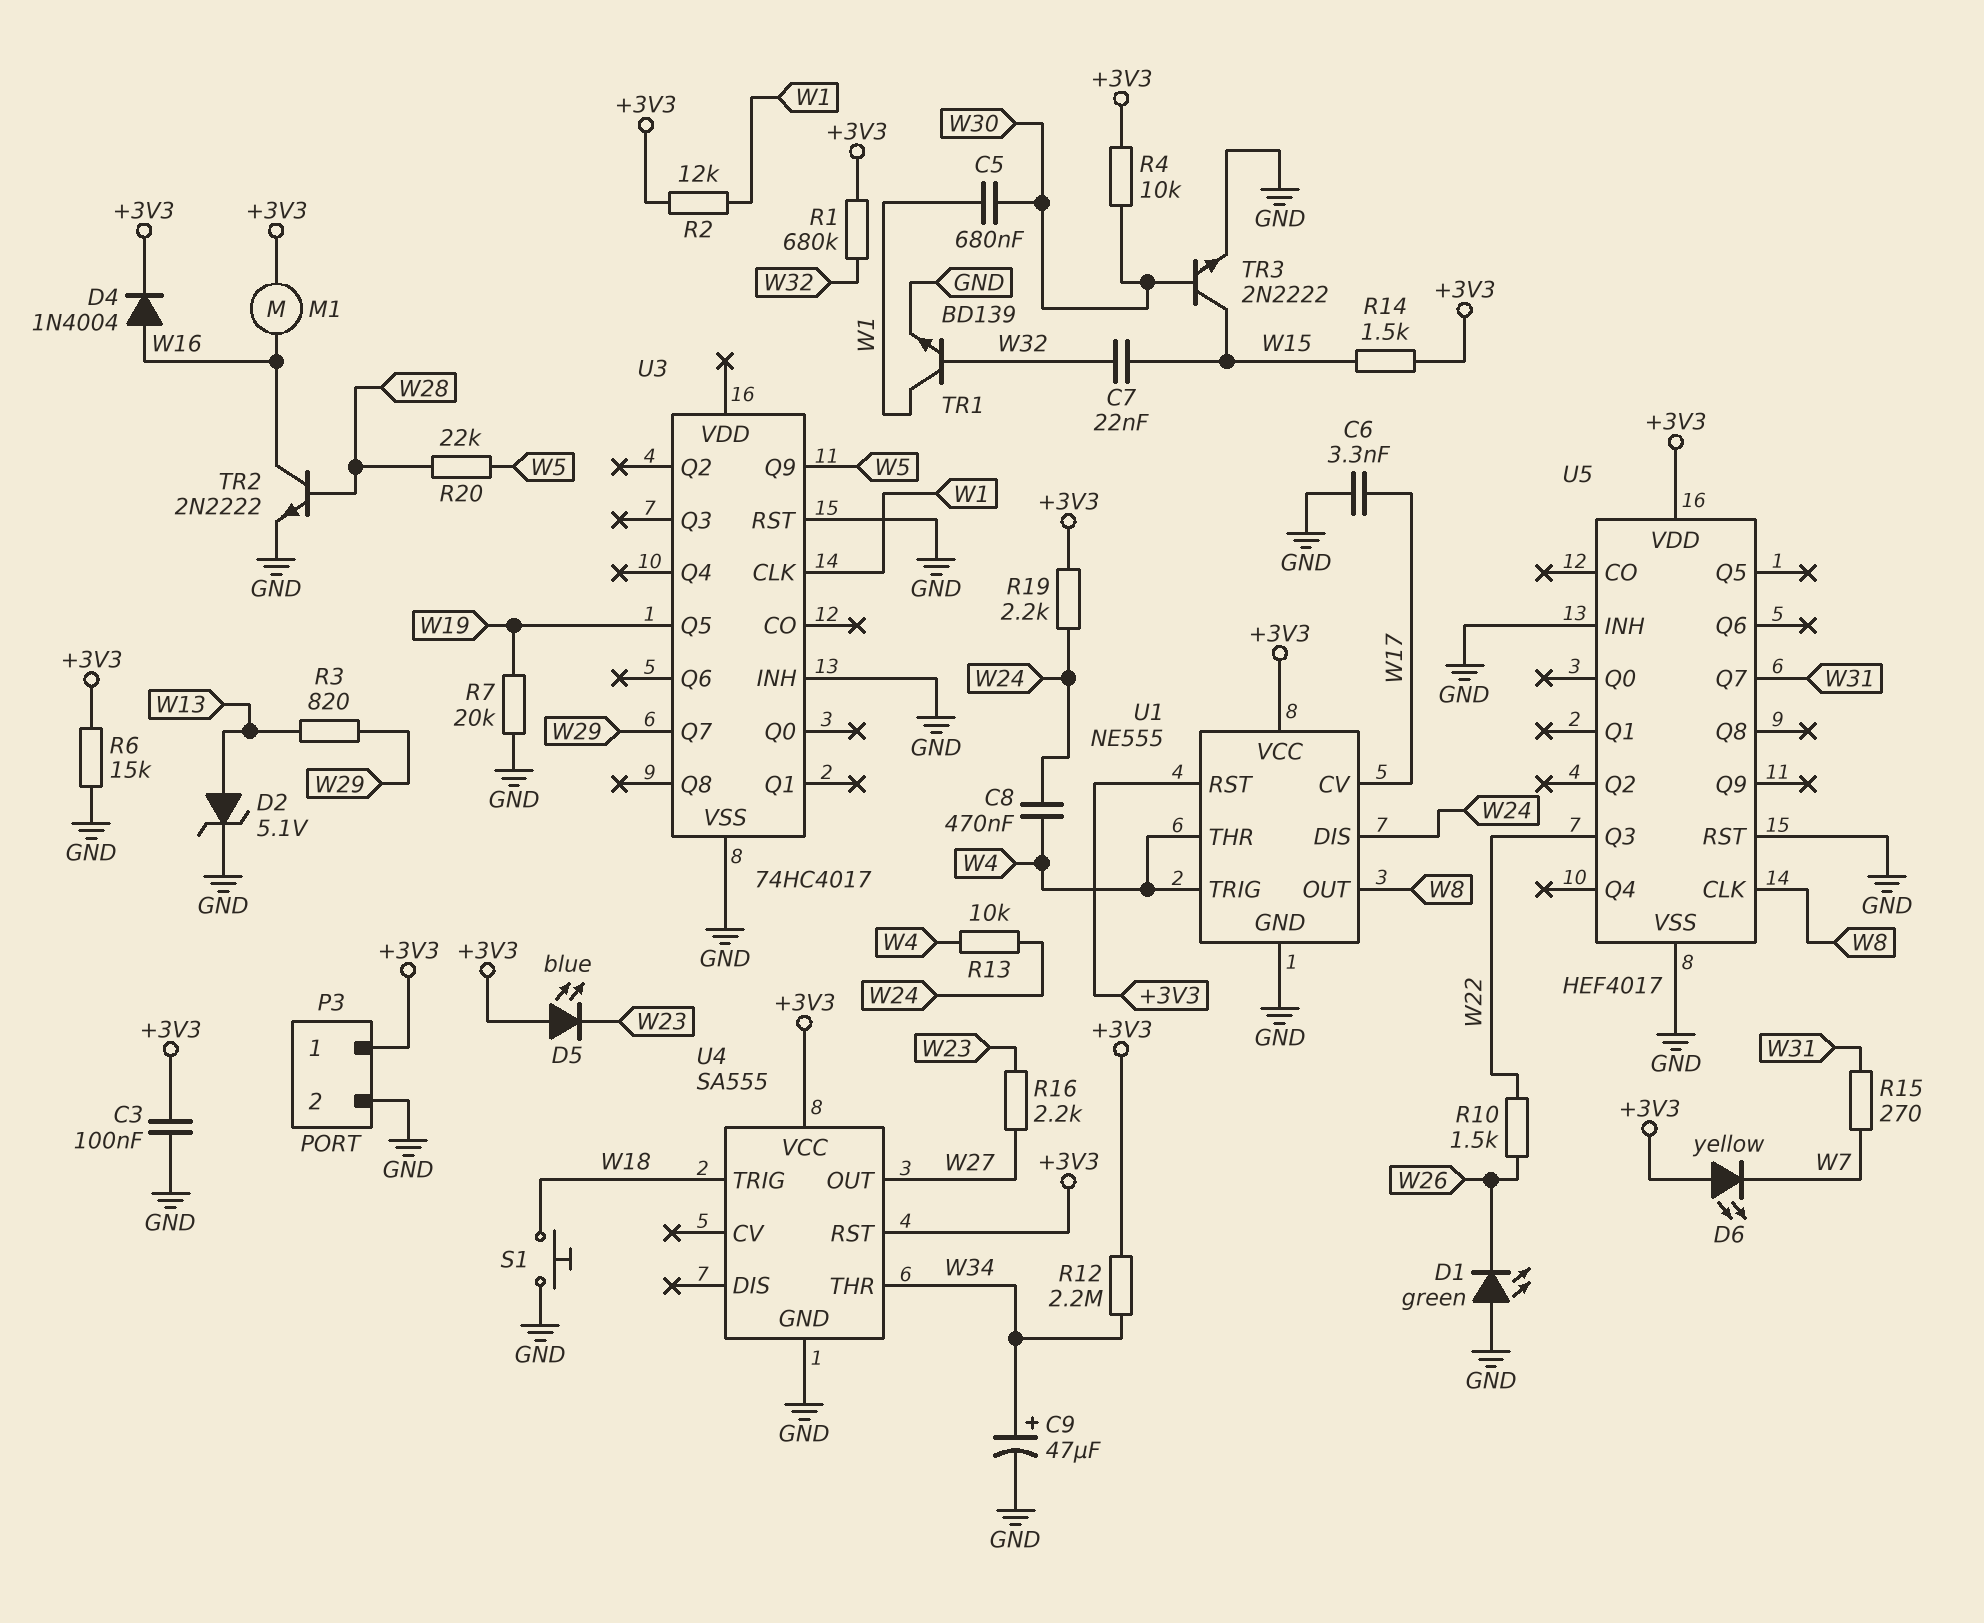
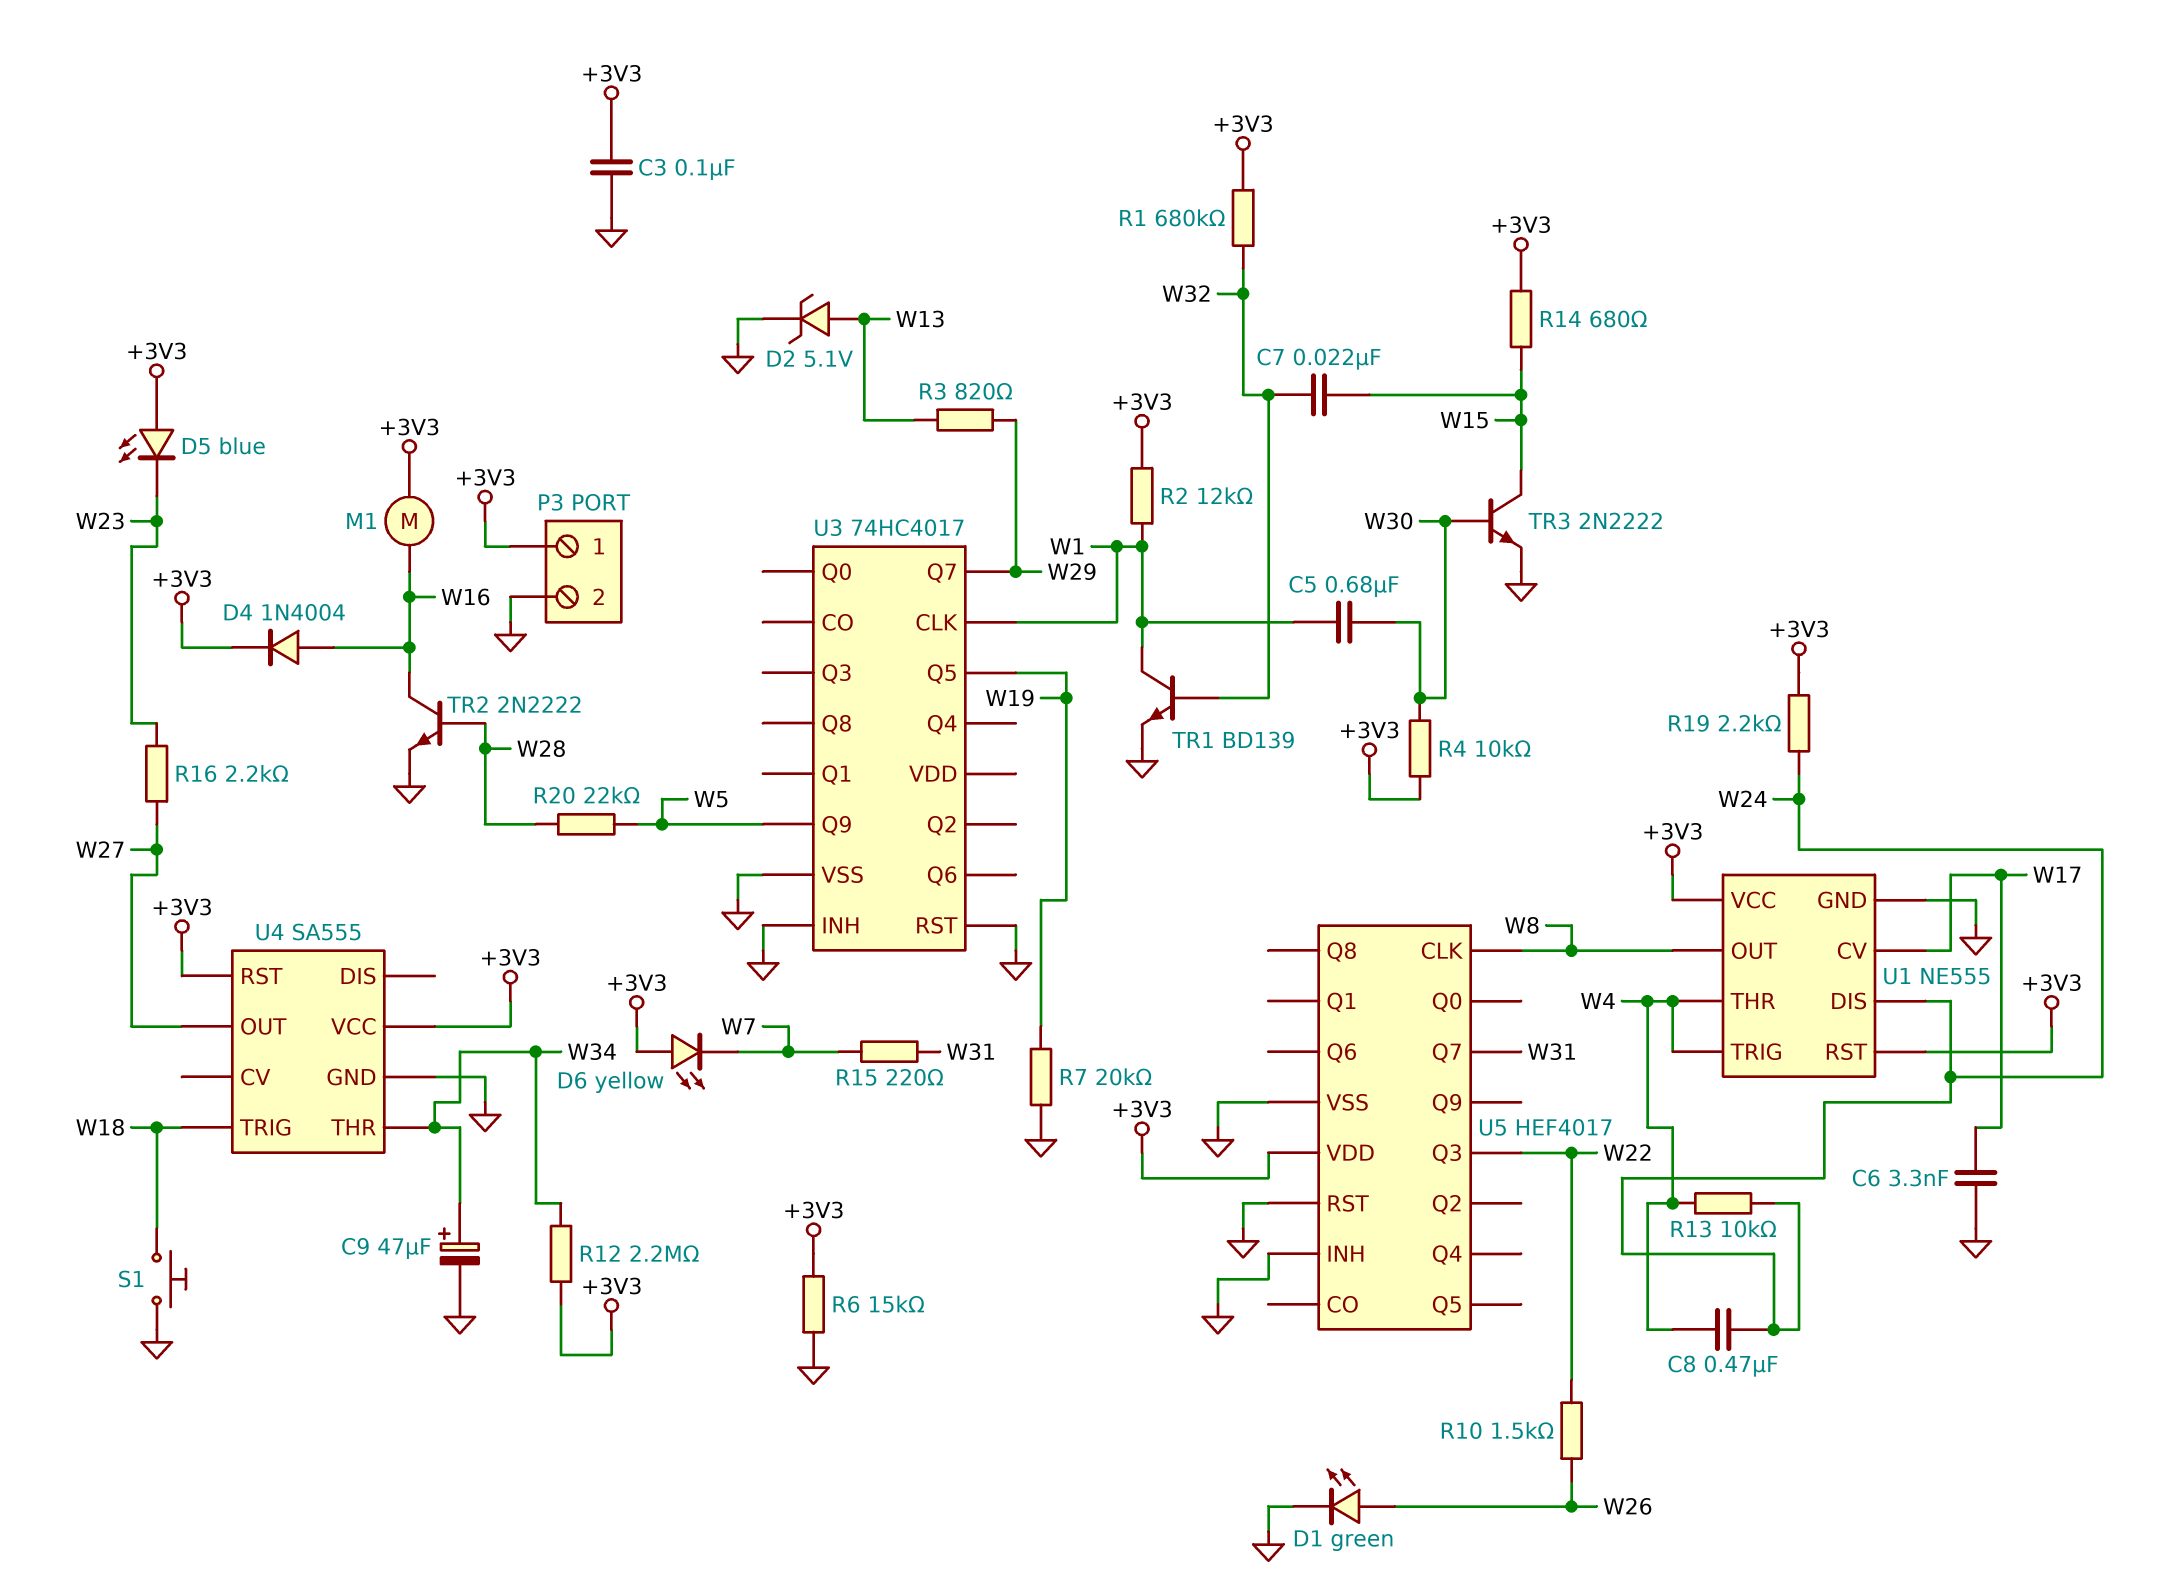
D1: LED green (A GND, K W26) -> LED green (A W26, K GND)
R14: 1.5k (+3V3, W15) -> 680 (+3V3, W15)
R15: 270 (W7, W31) -> 220 (W7, W31)

